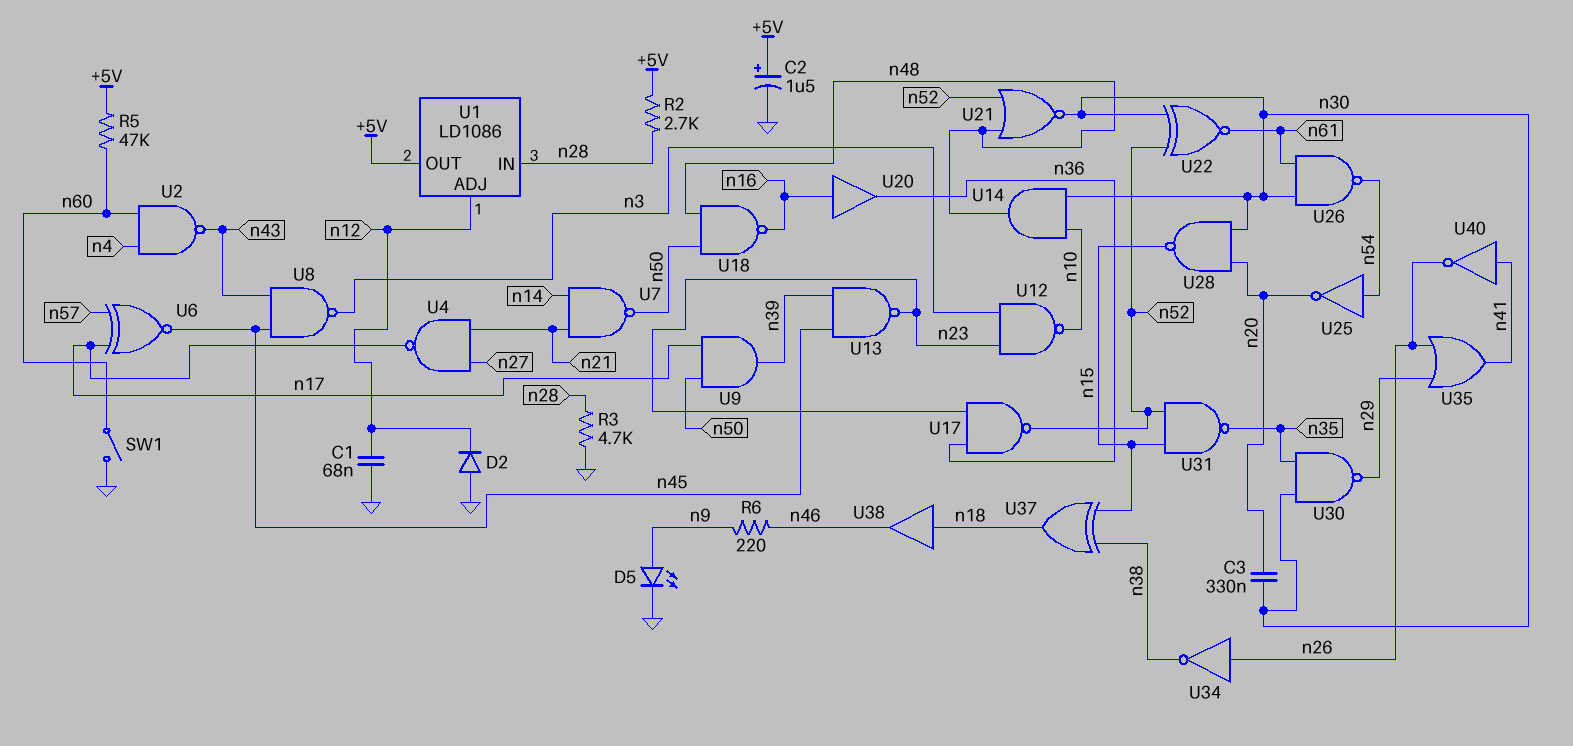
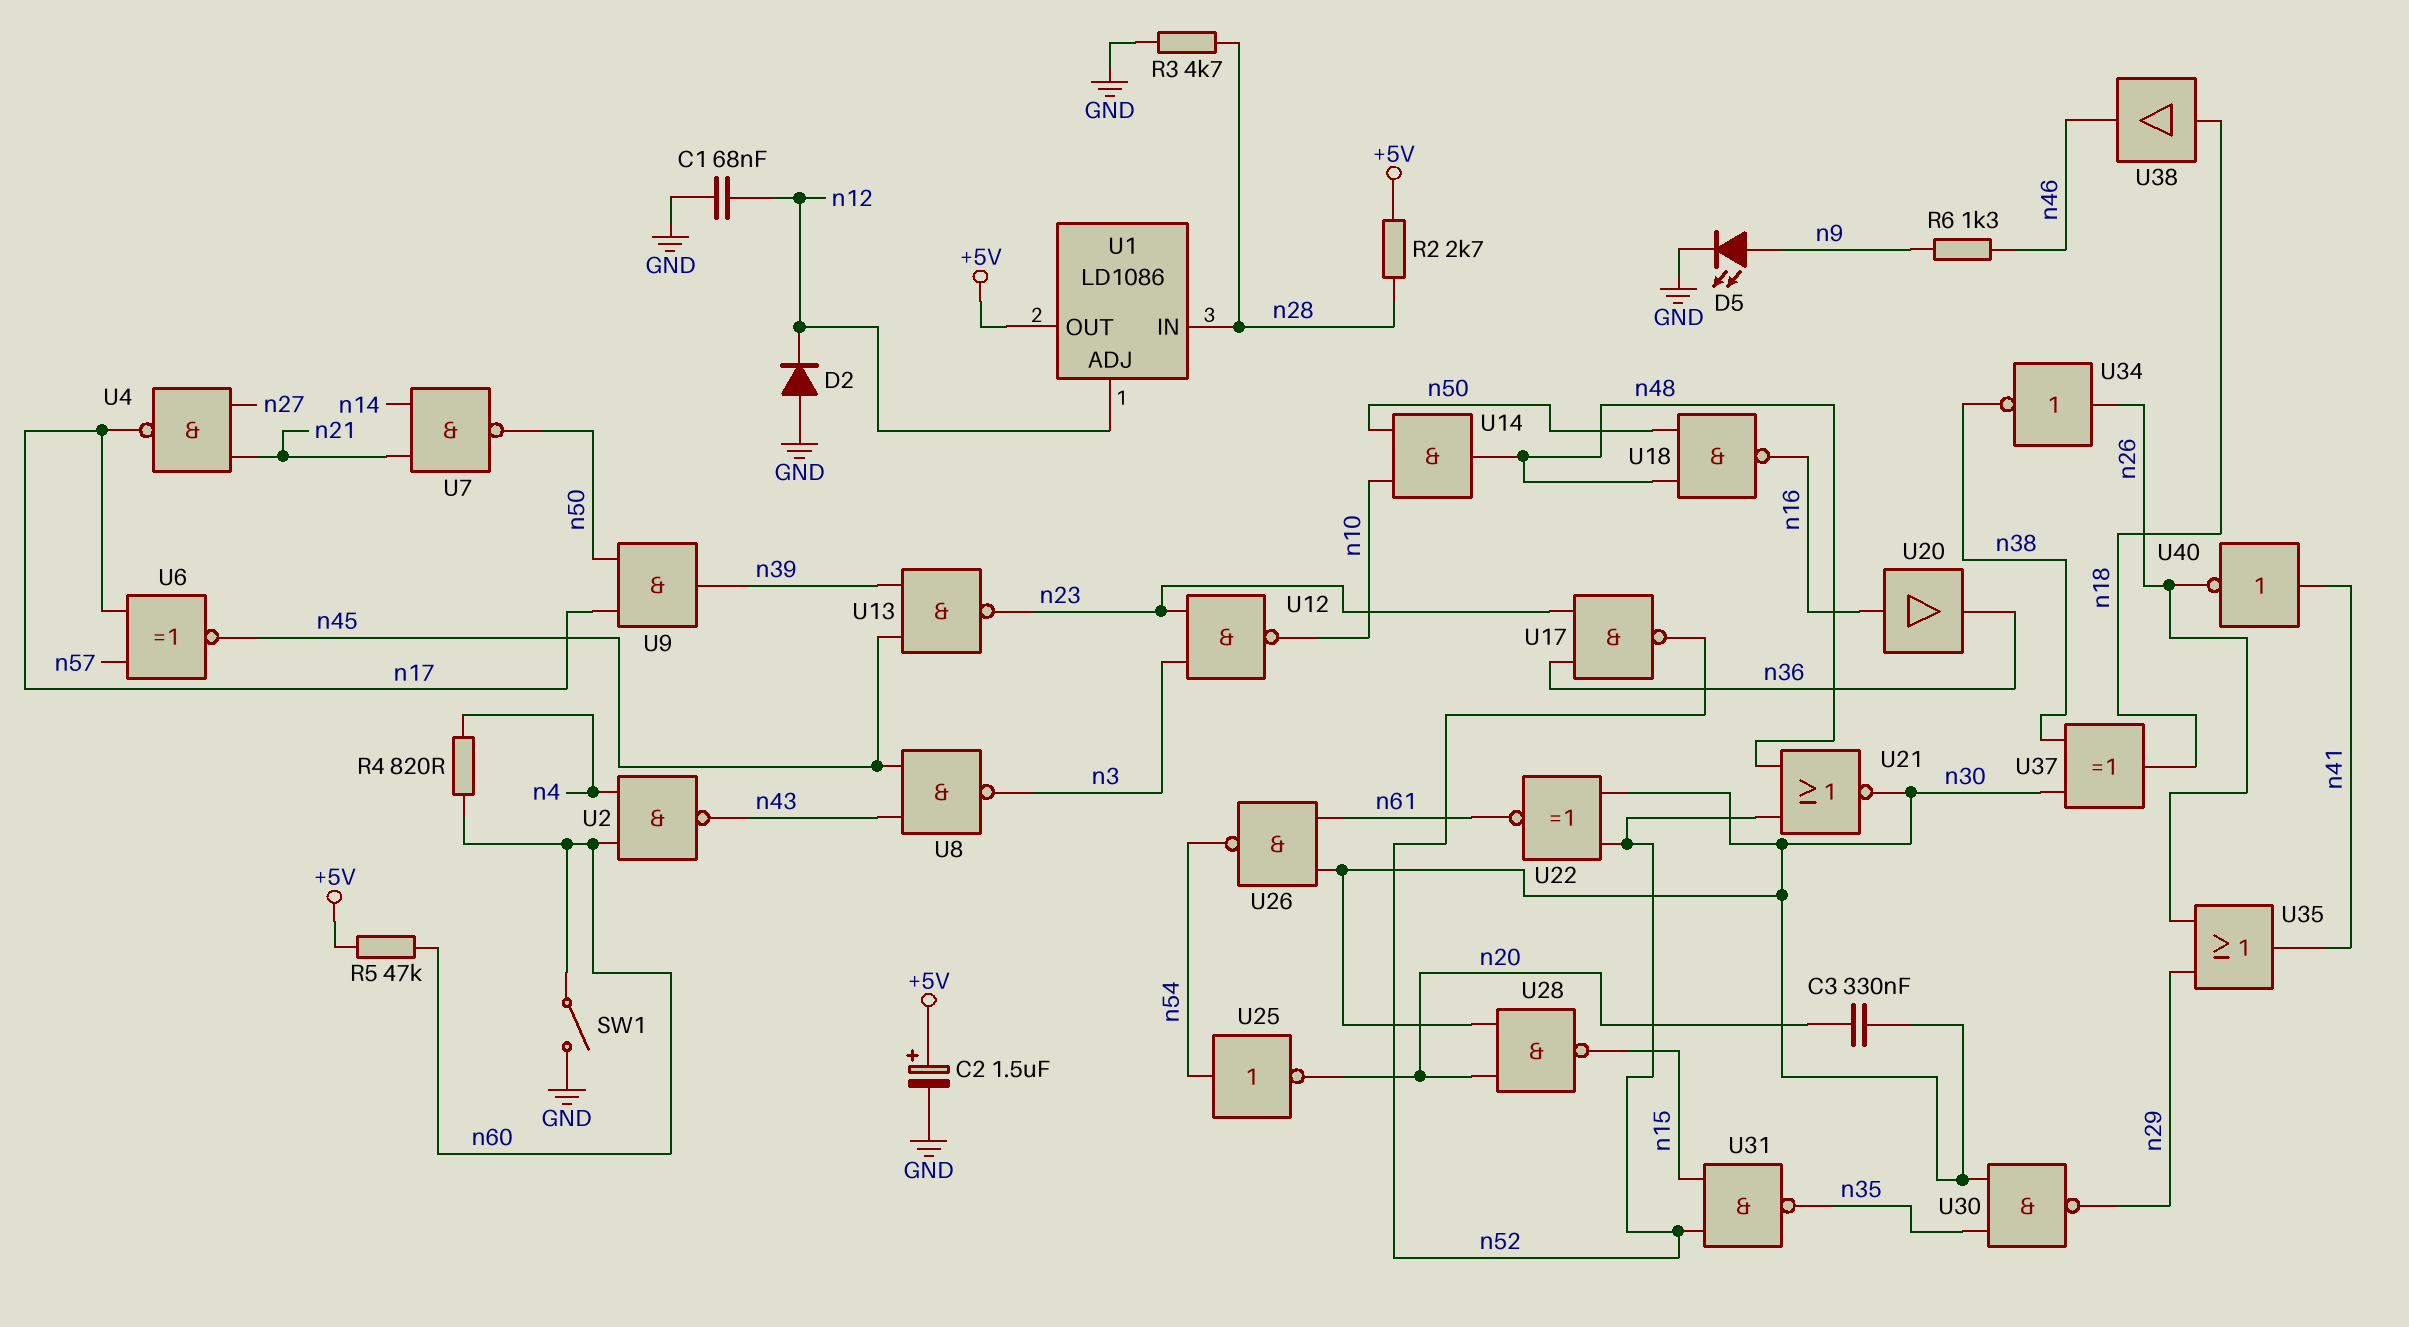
R4: none -> 820 (n4, n60)
R6: 220 (n9, n46) -> 1.3k (n9, n46)
U14: AND (in n10, in n30, out n48) -> AND (in n10, in n50, out n48)
U37: XOR (in n15, in n38, out n18) -> XOR (in n30, in n38, out n18)

